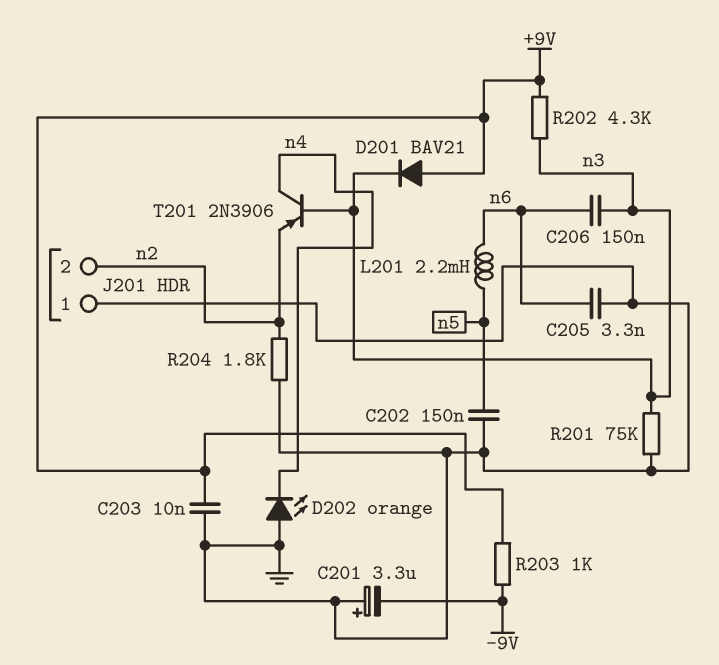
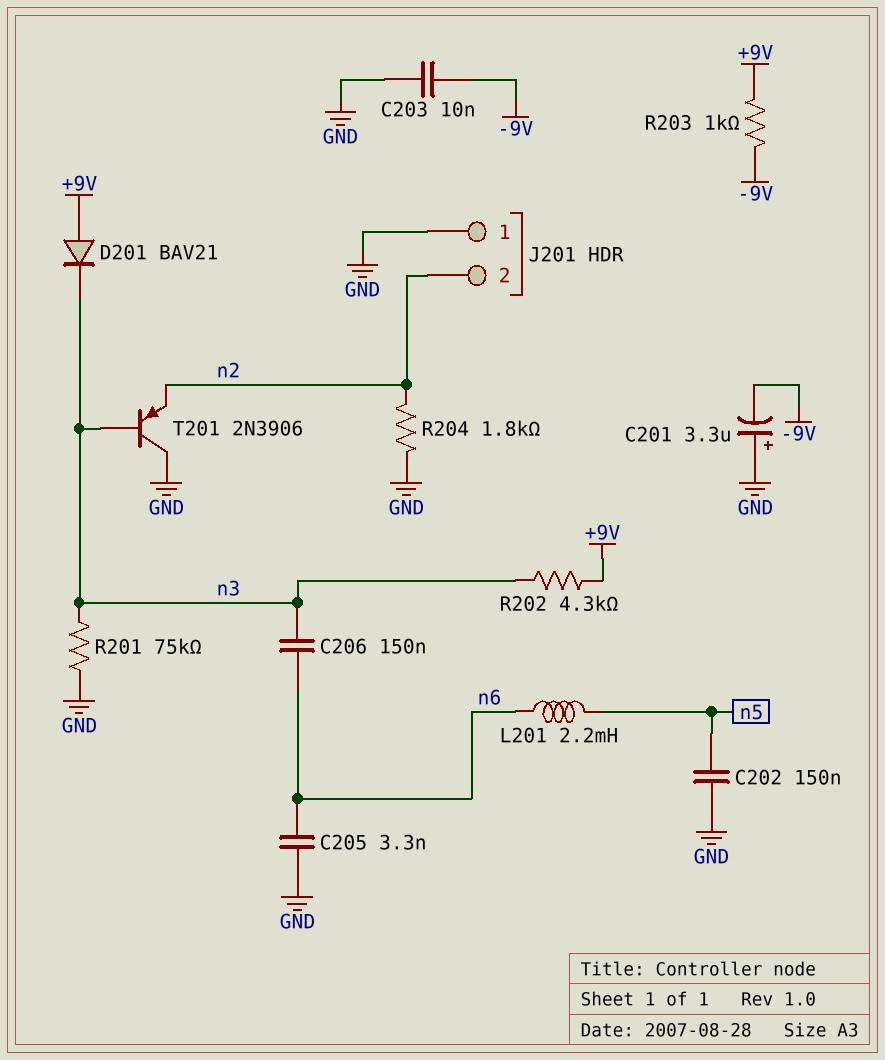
C203: 10nF (+9V, GND) -> 10nF (-9V, GND)
D202: LED orange (A GND, K n4) -> none
T201: PNP 2N3906 (B n3, C n4, E n2) -> PNP 2N3906 (B n3, C GND, E n2)

